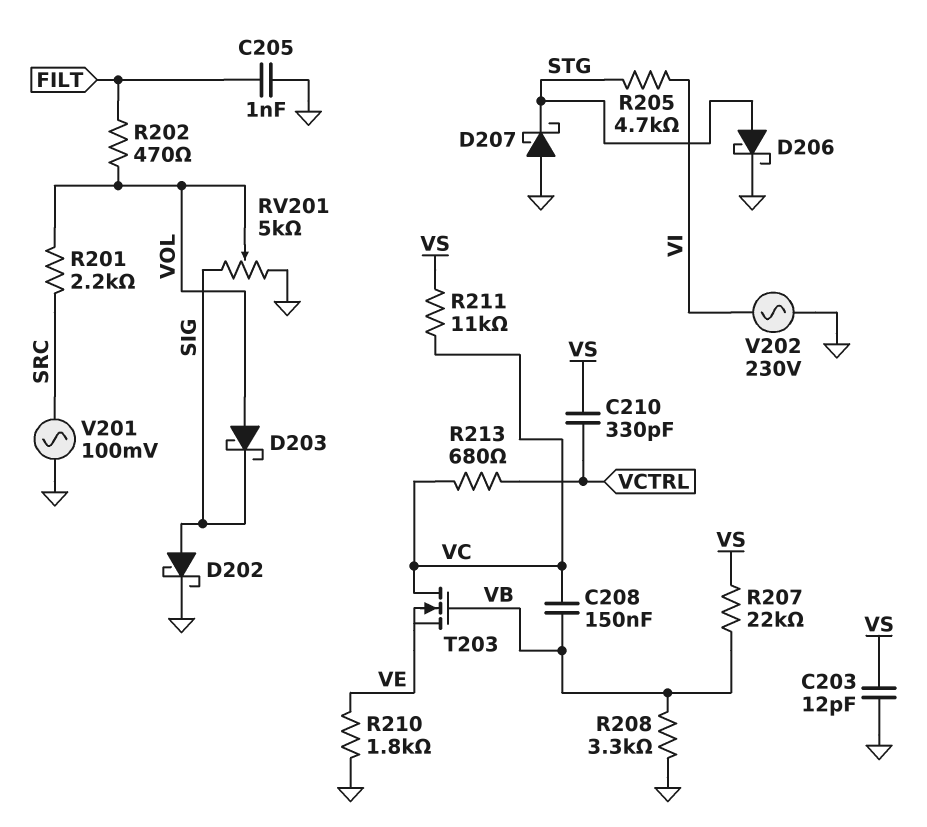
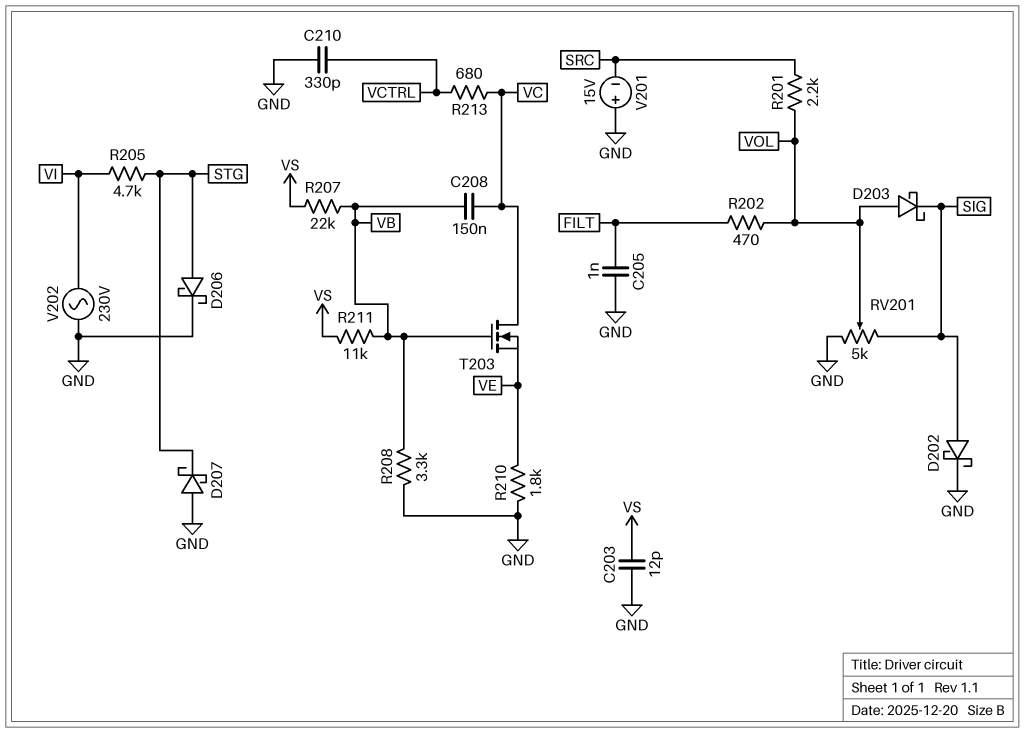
C210: 330pF (VCTRL, VS) -> 330pF (GND, VCTRL)
R211: 11k (VC, VS) -> 11k (VB, VS)
V201: AC 100mV (GND, SRC) -> 15V (plus GND, minus SRC)

